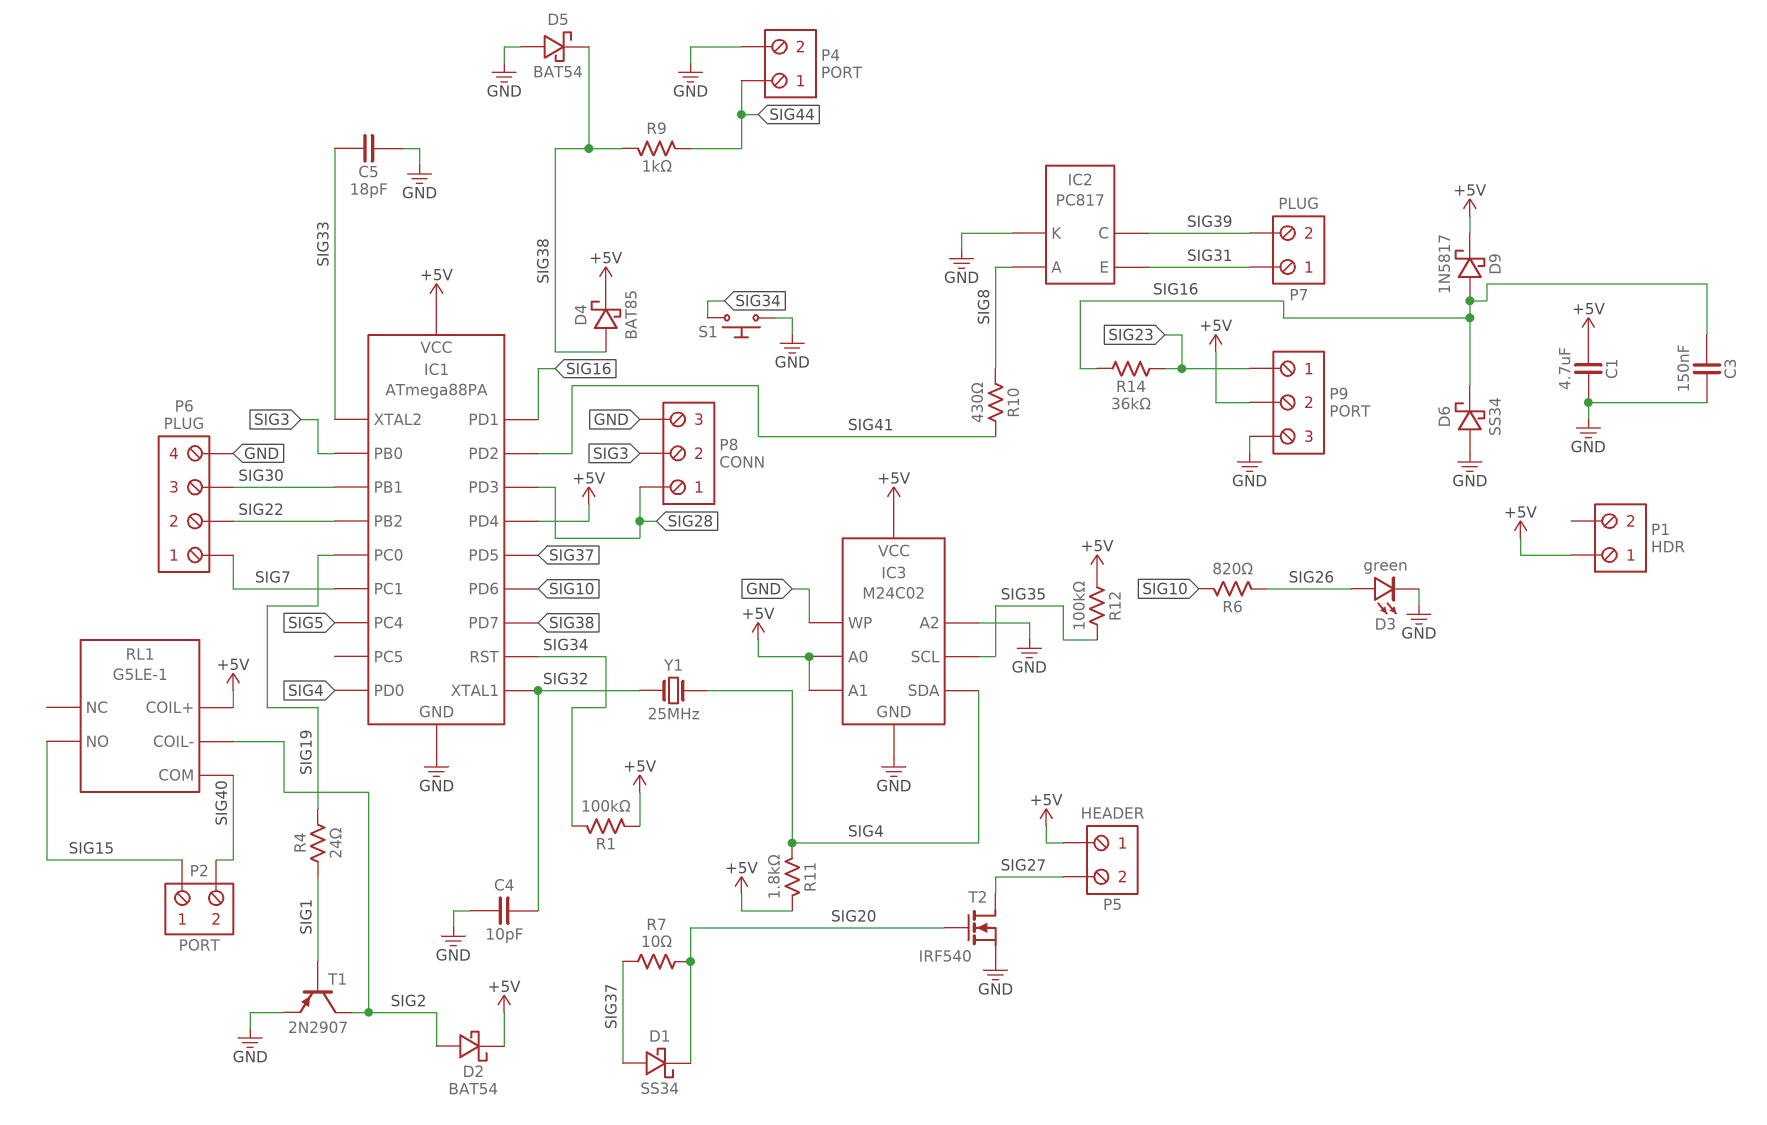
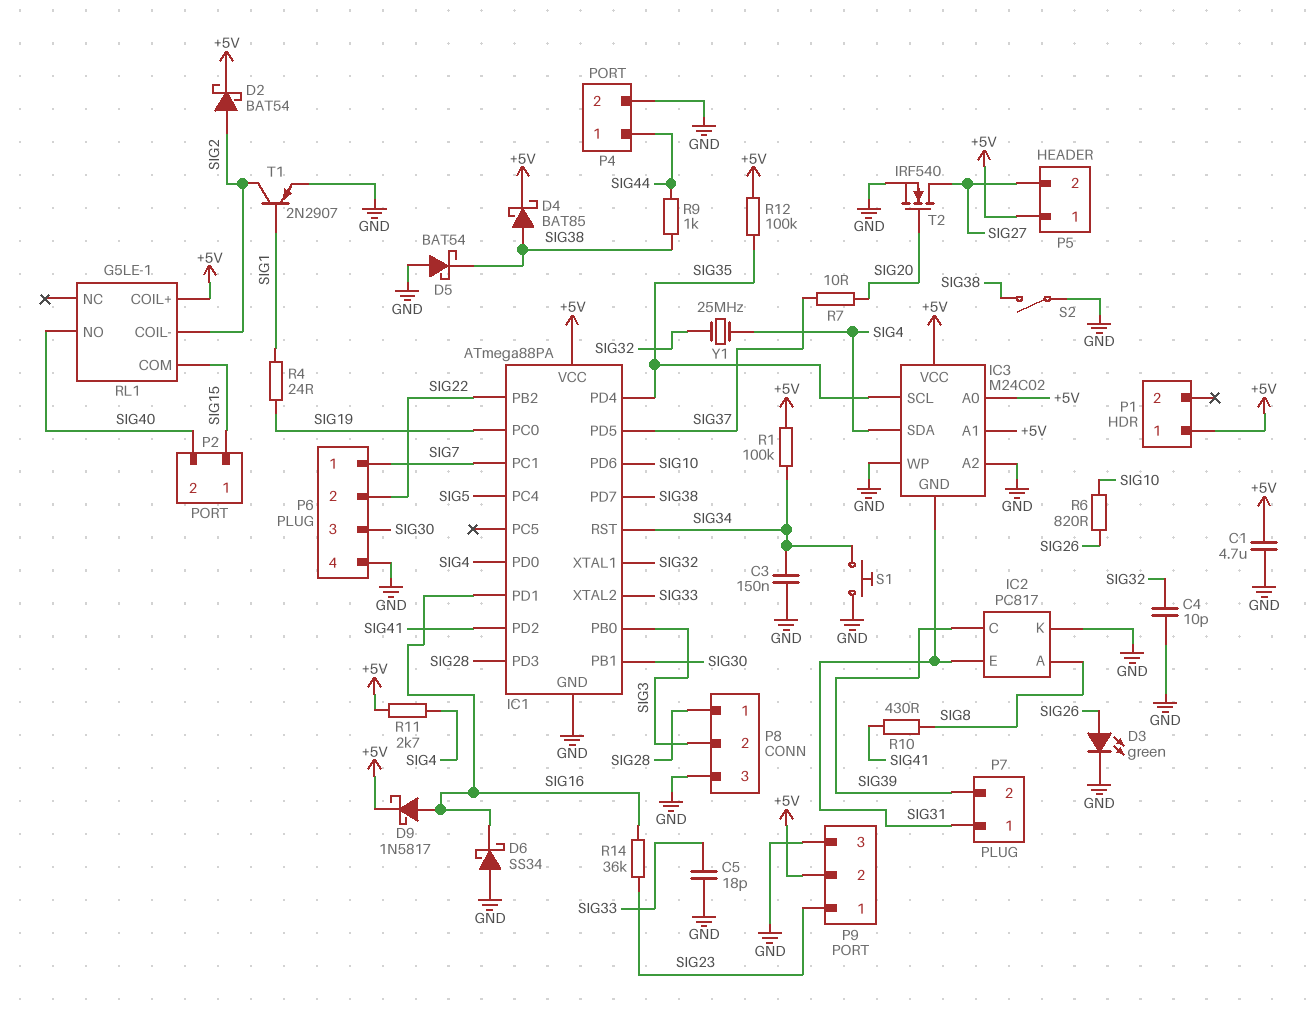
C3: 150nF (GND, SIG16) -> 150nF (GND, SIG34)
D1: schottky SS34 (A SIG37, K SIG20) -> none
IC1 pin PD4: +5V -> SIG35
IC3 pin GND: GND -> SIG31
R11: 1.8k (+5V, SIG4) -> 2.7k (+5V, SIG4)
RL1 pin COM: SIG40 -> SIG15
RL1 pin NO: SIG15 -> SIG40
S2: none -> switch (GND, SIG38)

